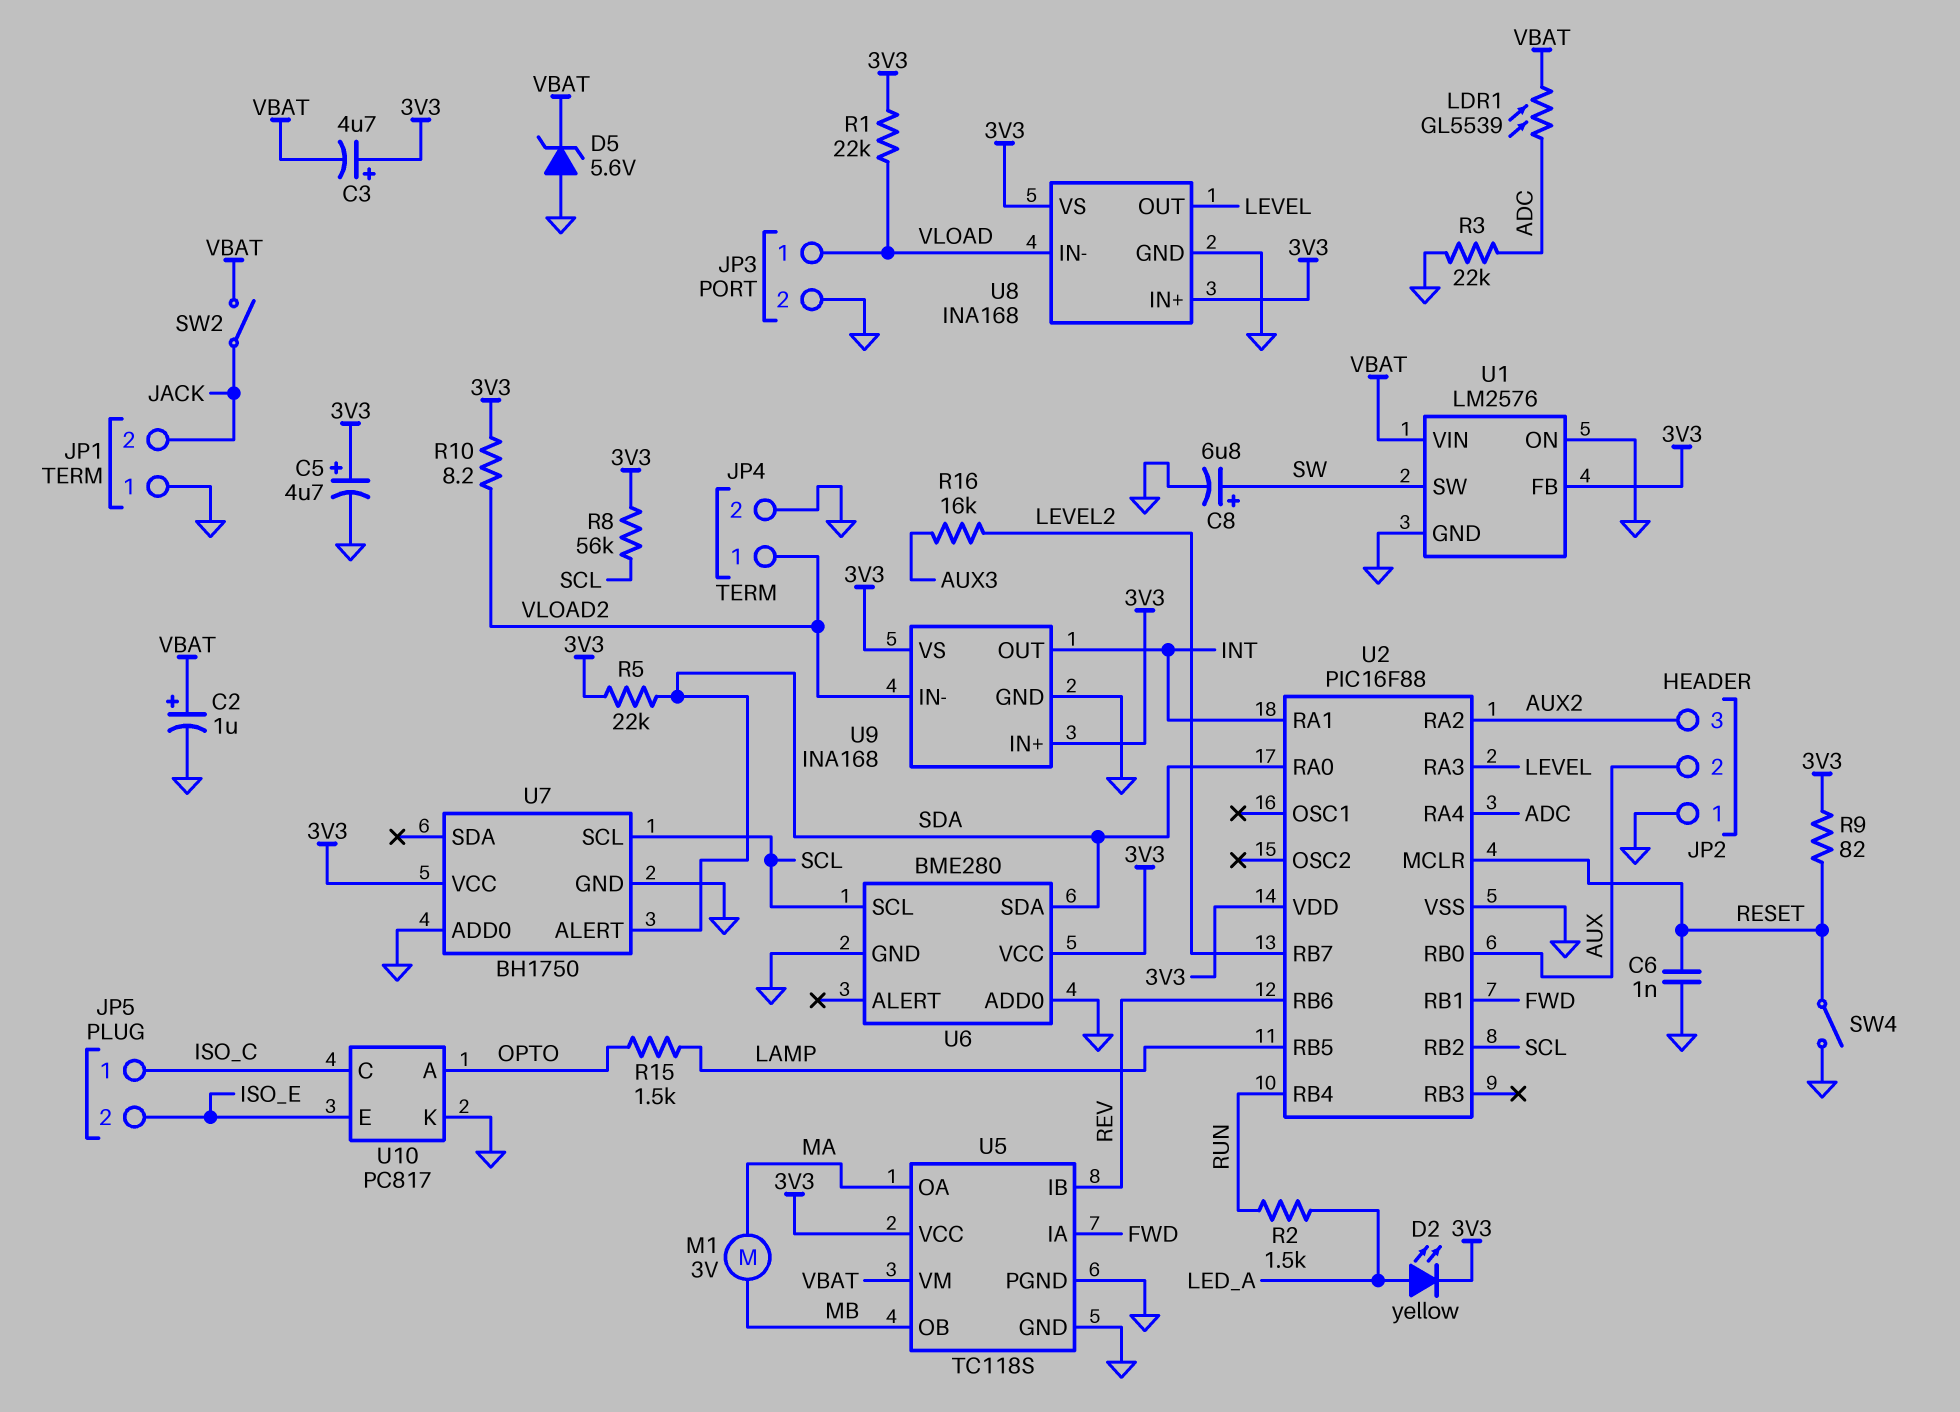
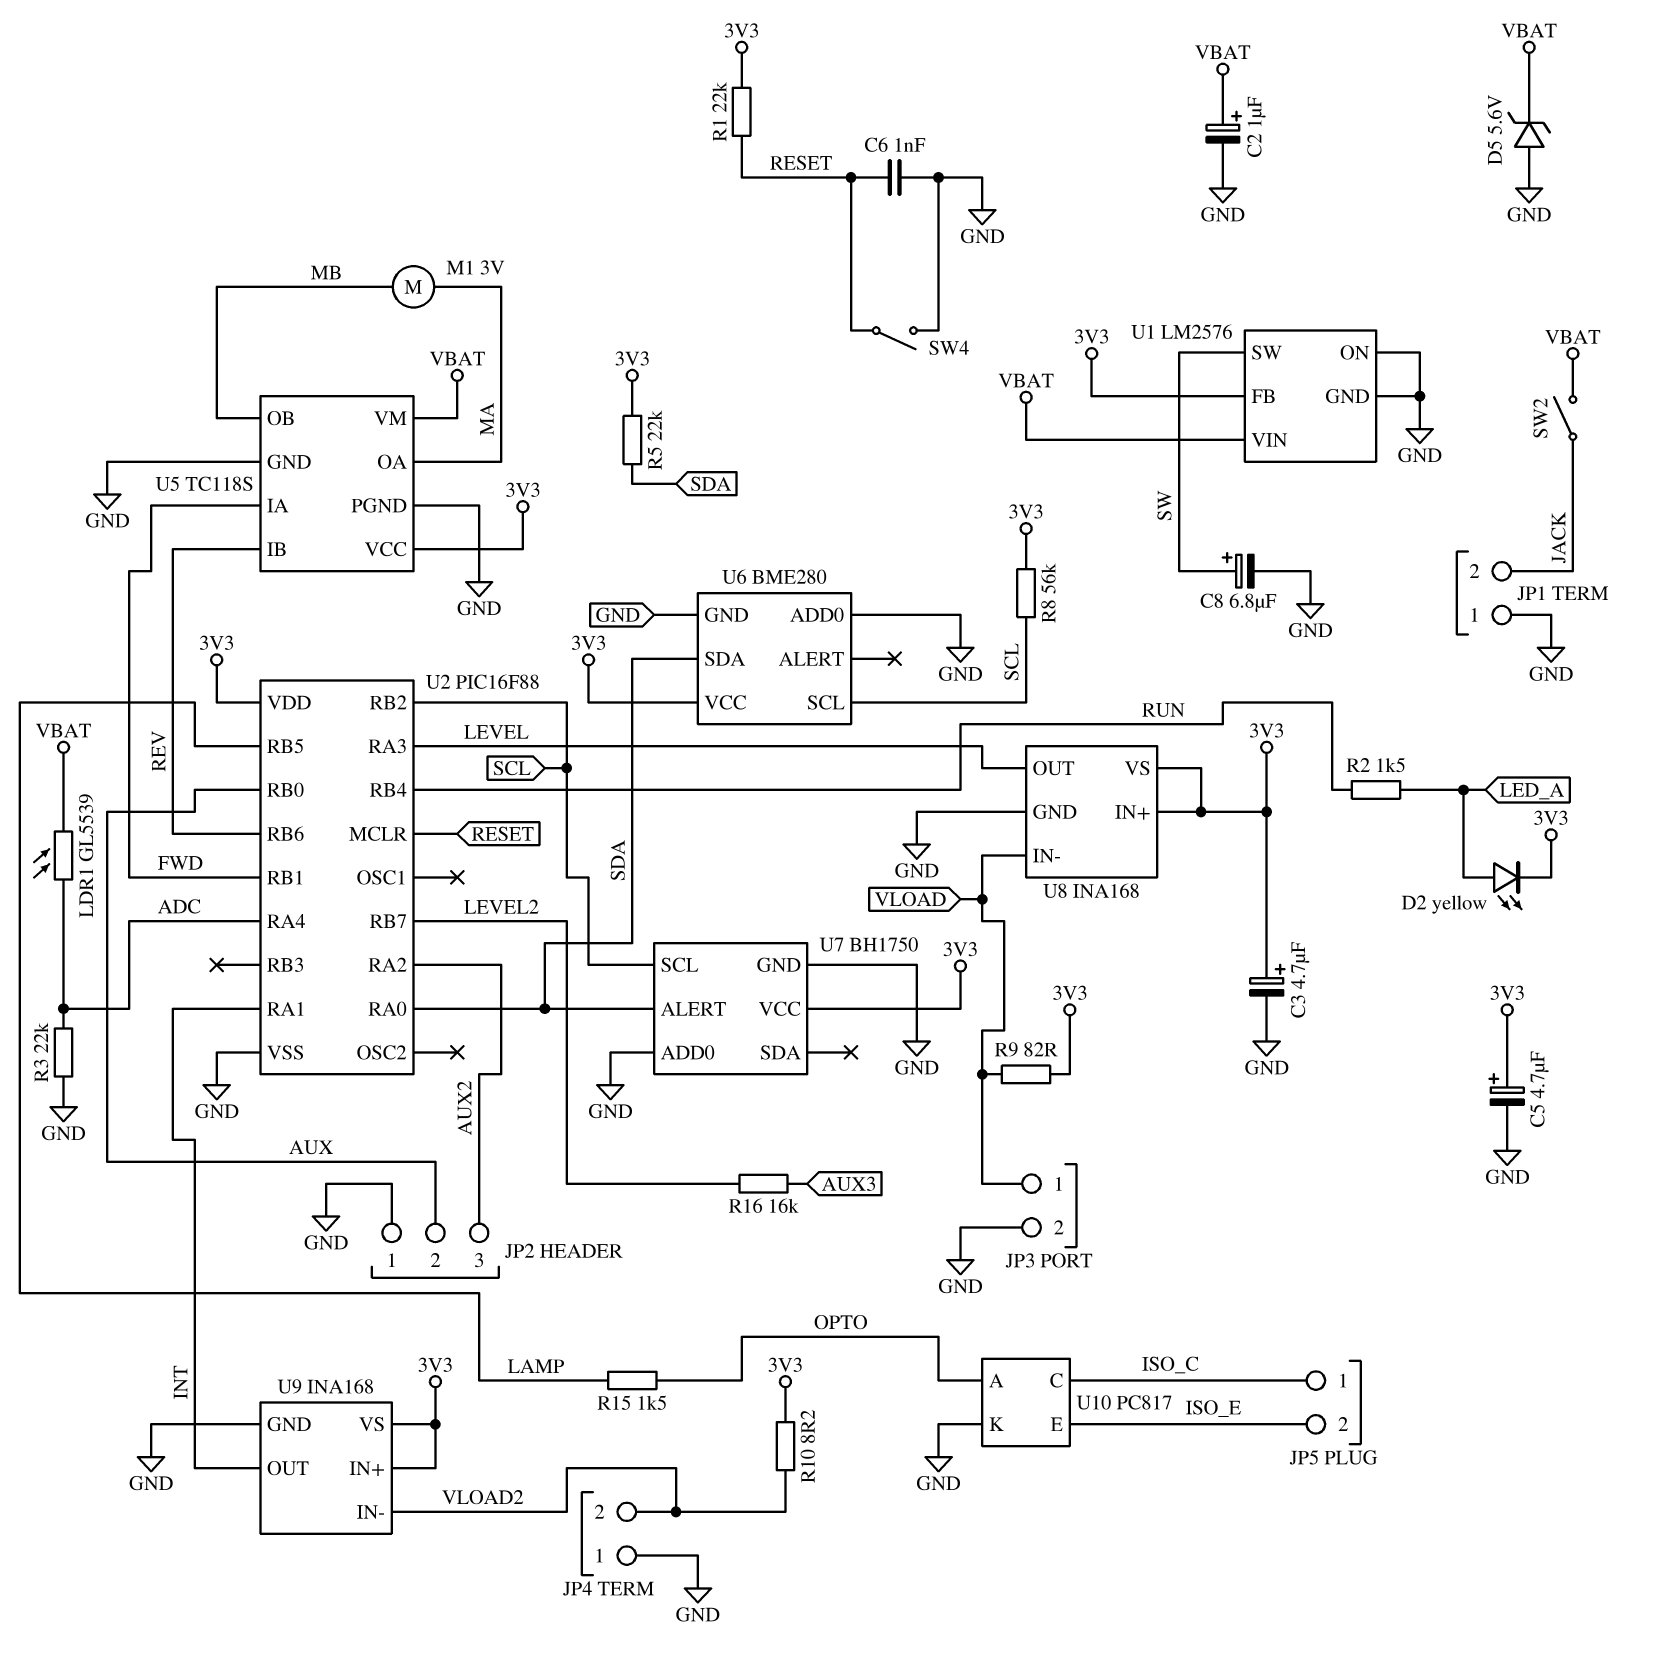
C3: 4.7uF (plus 3V3, minus VBAT) -> 4.7uF (plus 3V3, minus GND)
JP4 pin 1: VLOAD2 -> GND
JP4 pin 2: GND -> VLOAD2
R1: 22k (3V3, VLOAD) -> 22k (3V3, RESET)
R9: 82 (3V3, RESET) -> 82 (3V3, VLOAD)

